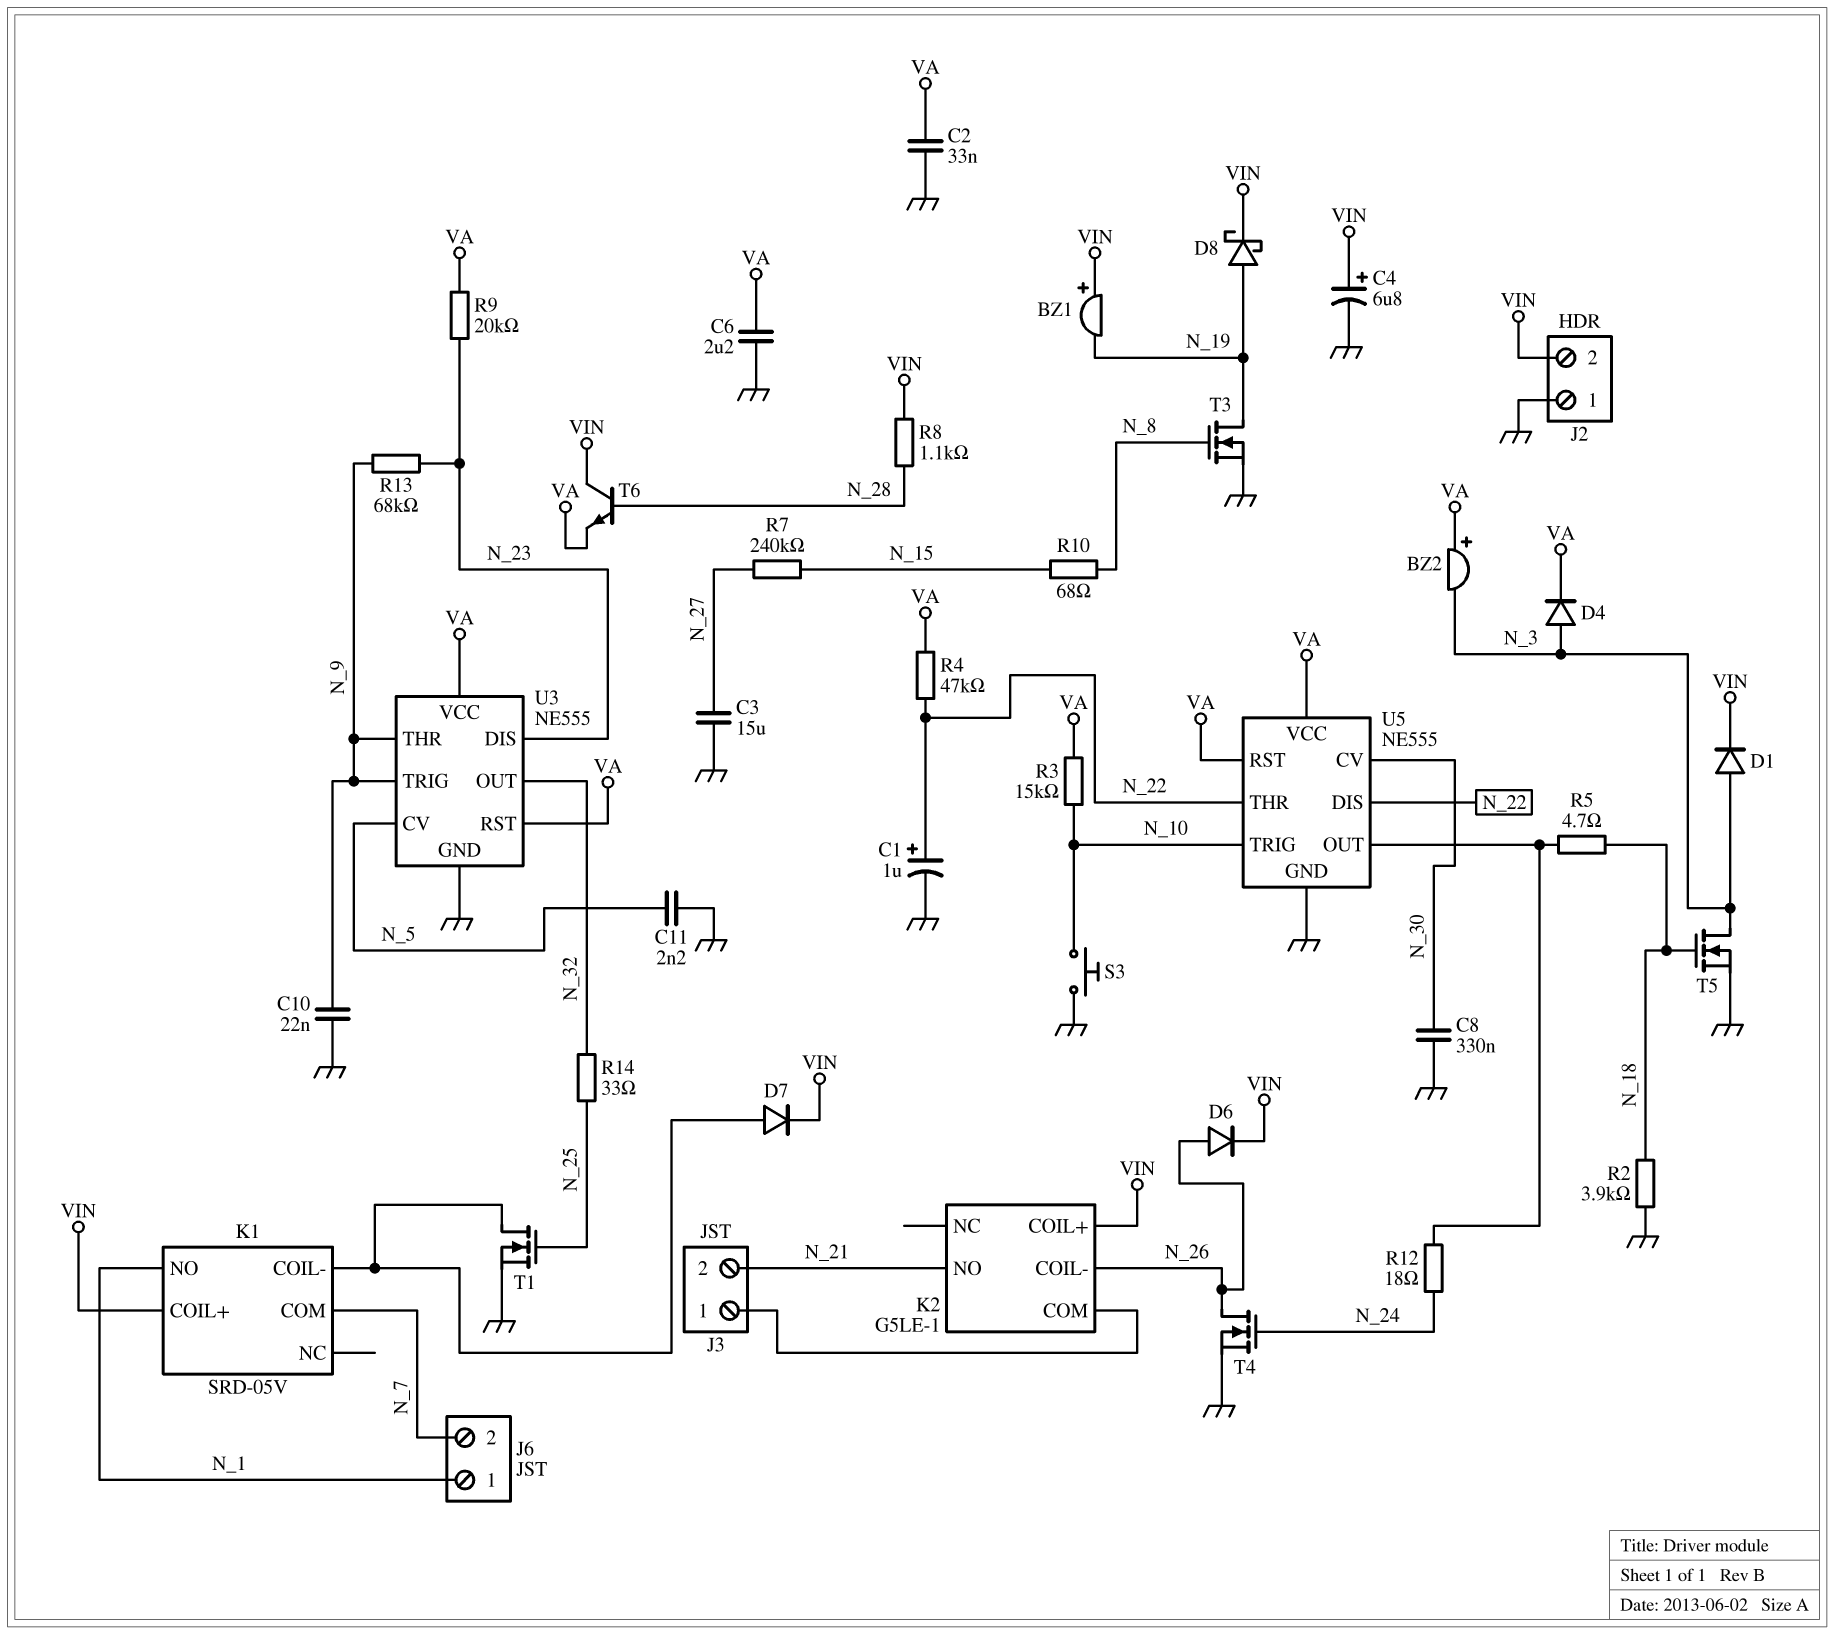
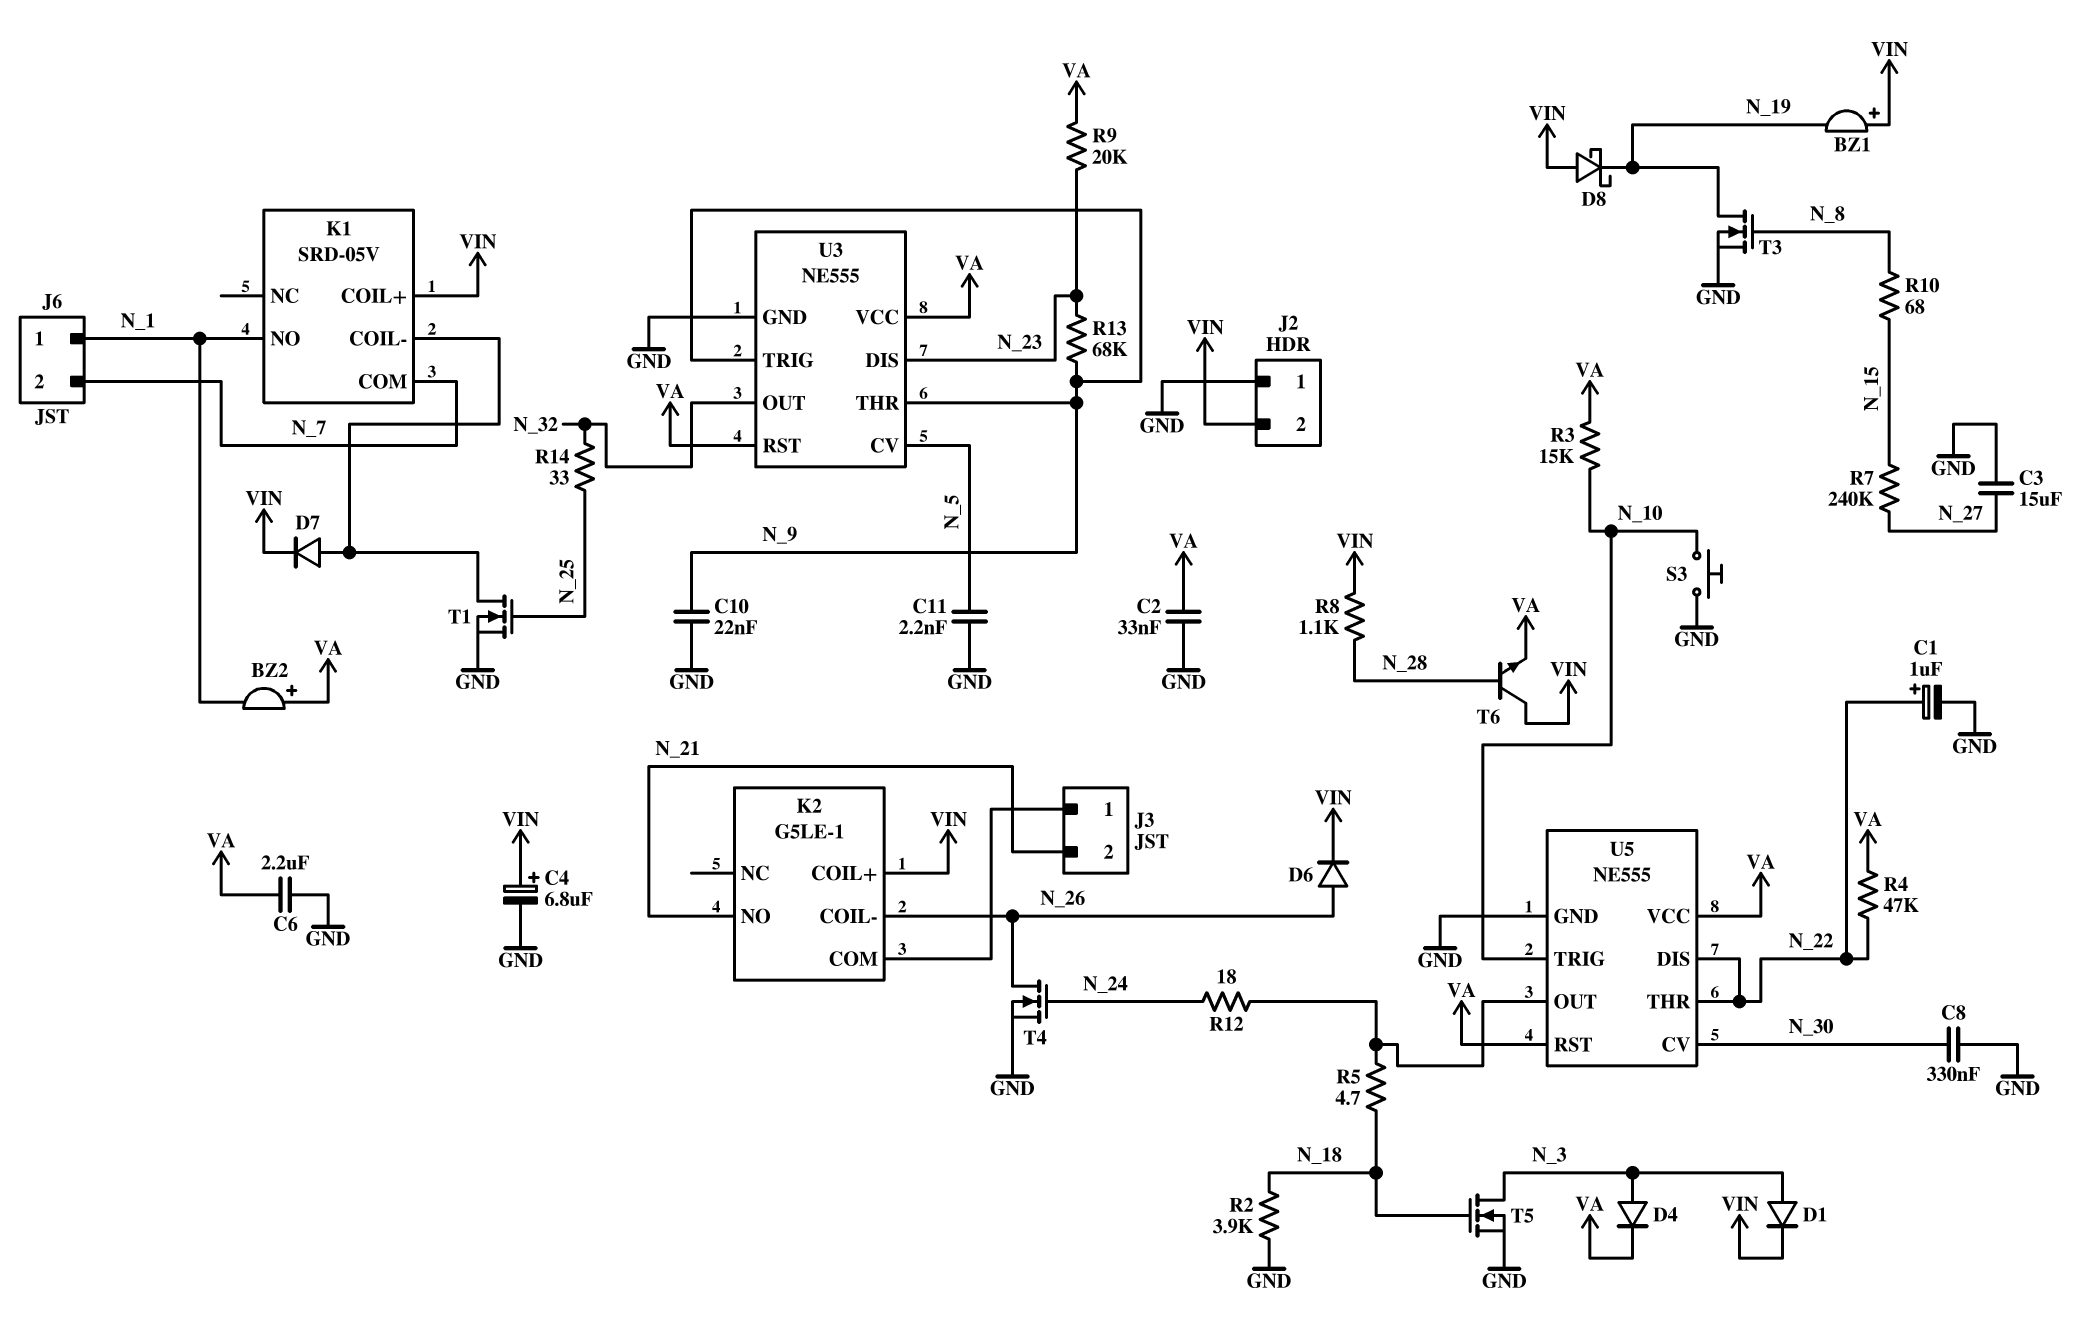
BZ2: buzzer (plus VA, minus N_3) -> buzzer (plus VA, minus N_1)
D8: schottky (A N_19, K VIN) -> schottky (A VIN, K N_19)

